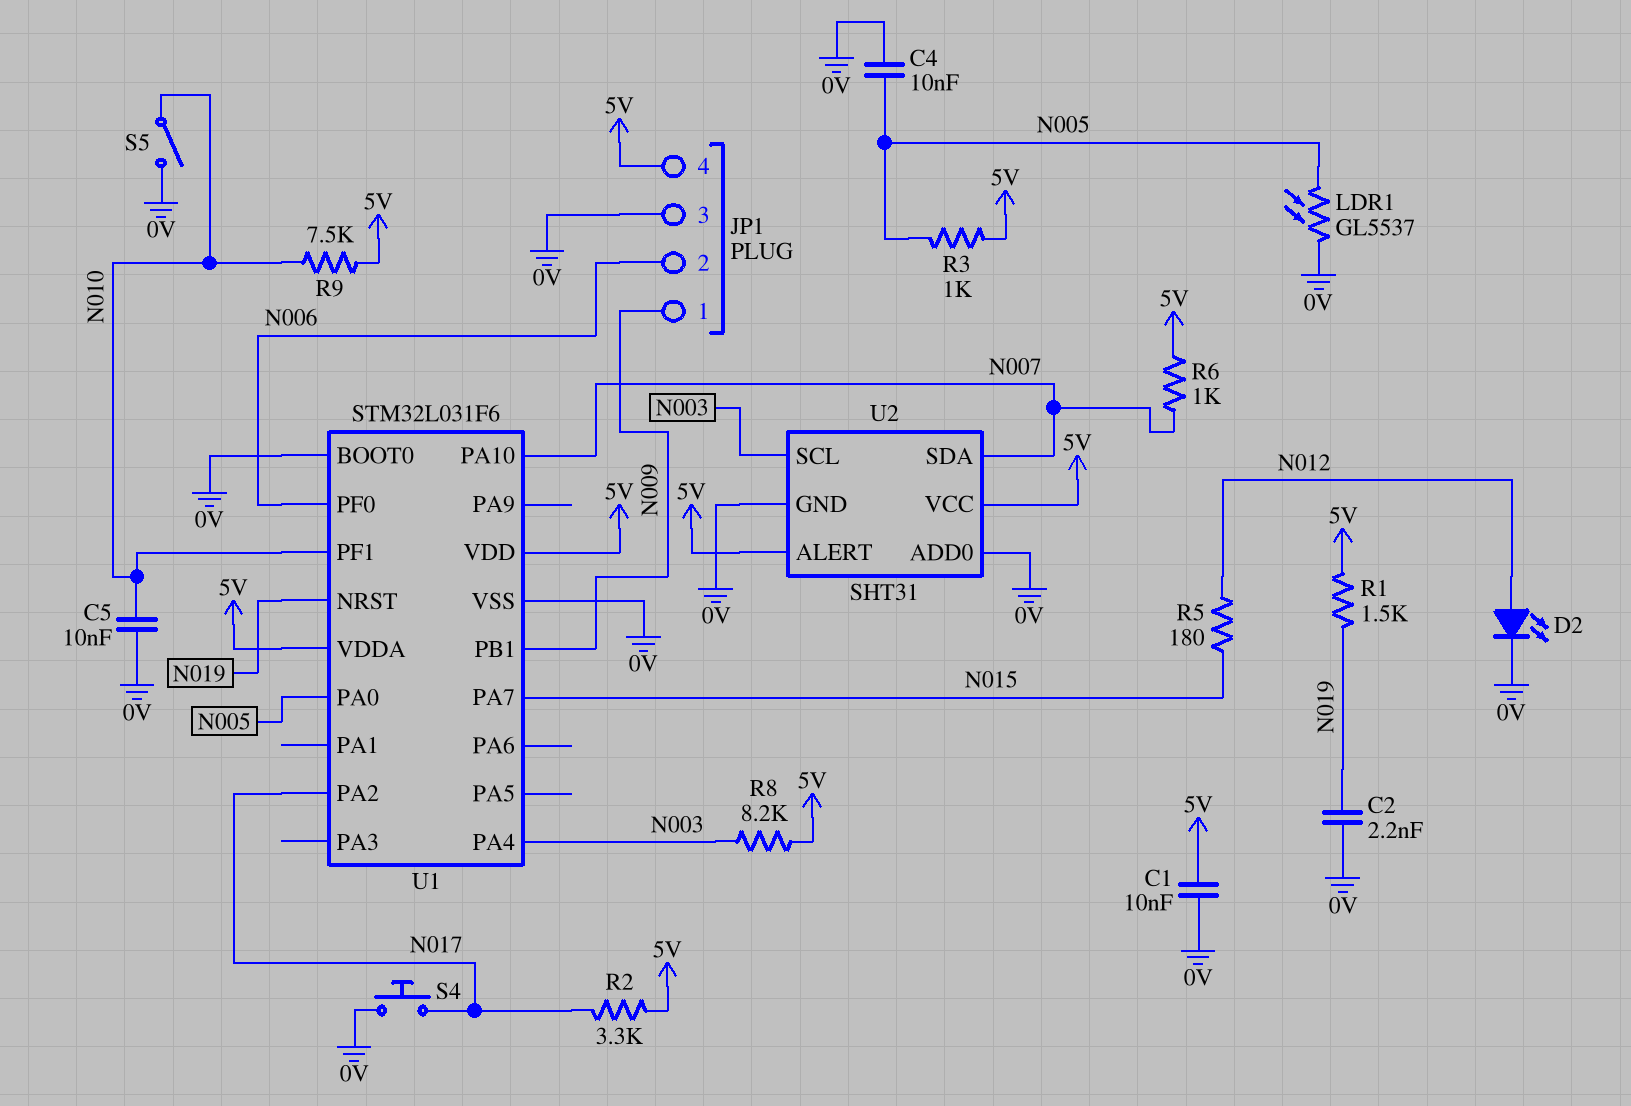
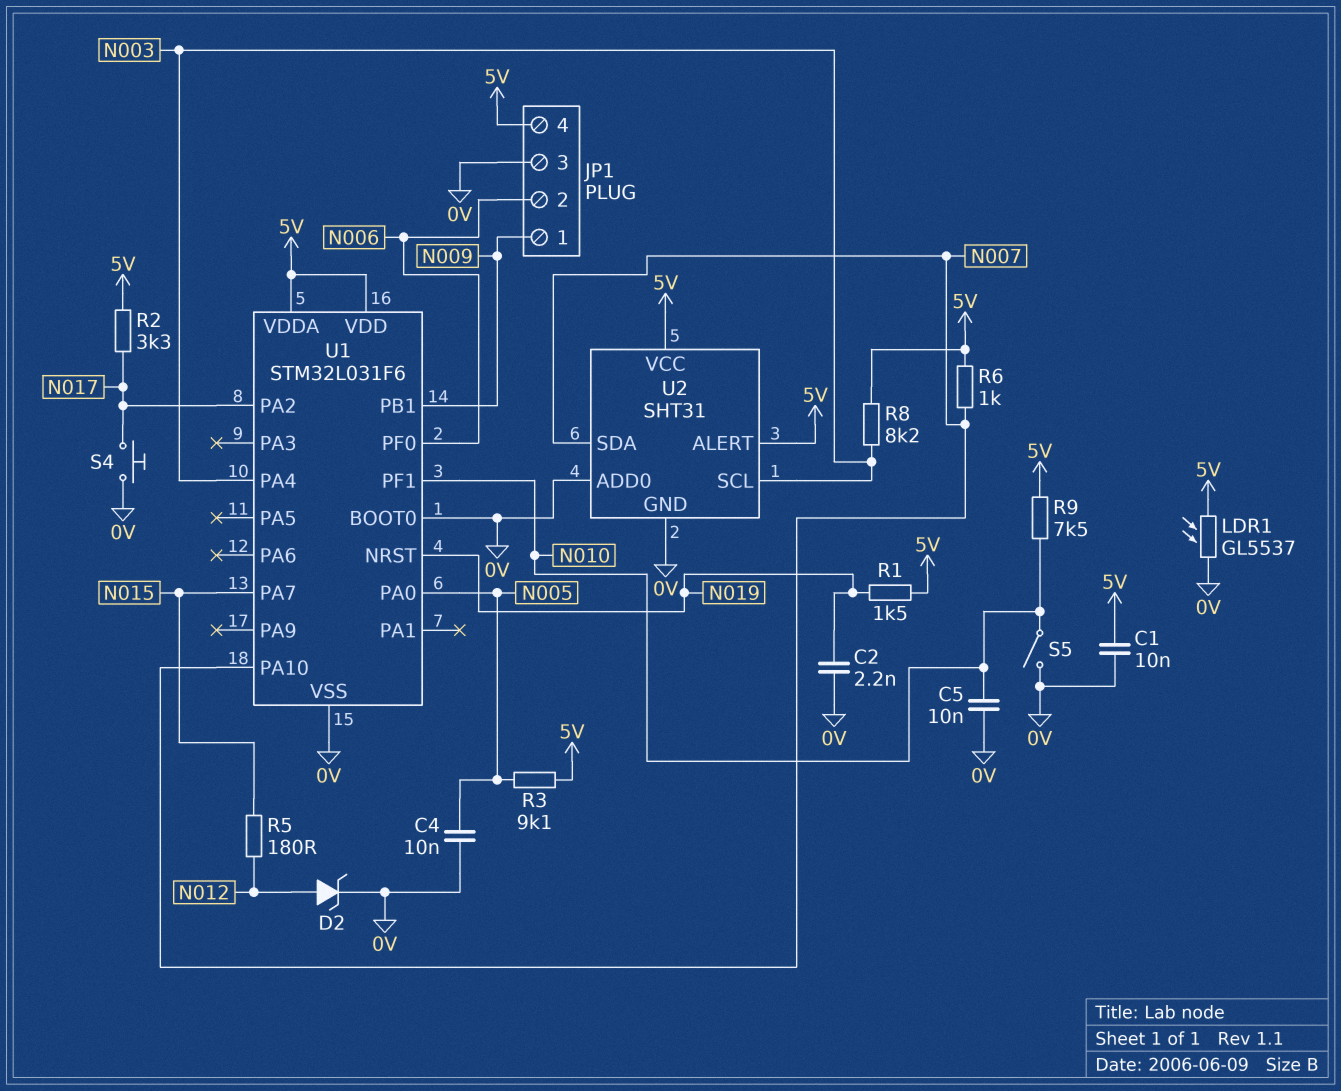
D2: LED (A N012, K 0V) -> zener (A N012, K 0V)
LDR1: GL5537 (0V, N005) -> GL5537 (0V, 5V)
R3: 1k (5V, N005) -> 9.1k (5V, N005)

